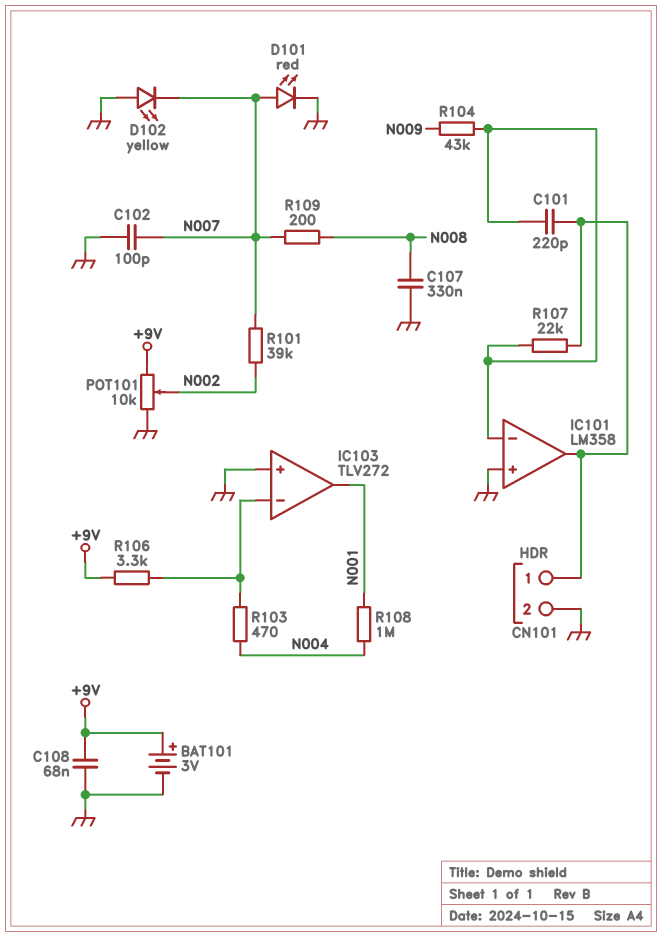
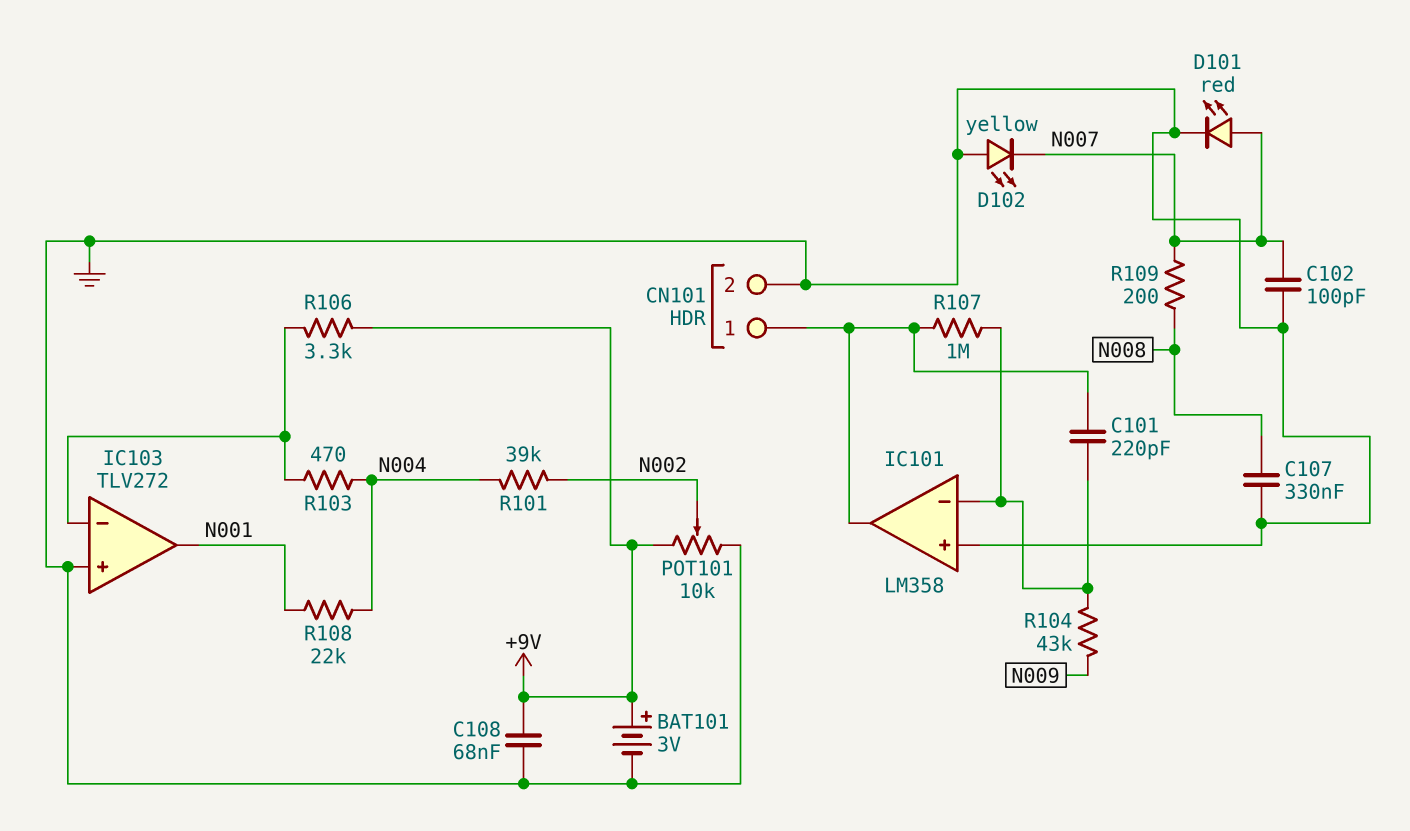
R101: 39k (N002, N007) -> 39k (N002, N004)
R107: 22k (CN101/1, IC101/in-) -> 1M (CN101/1, IC101/in-)
R108: 1M (N001, N004) -> 22k (N001, N004)

